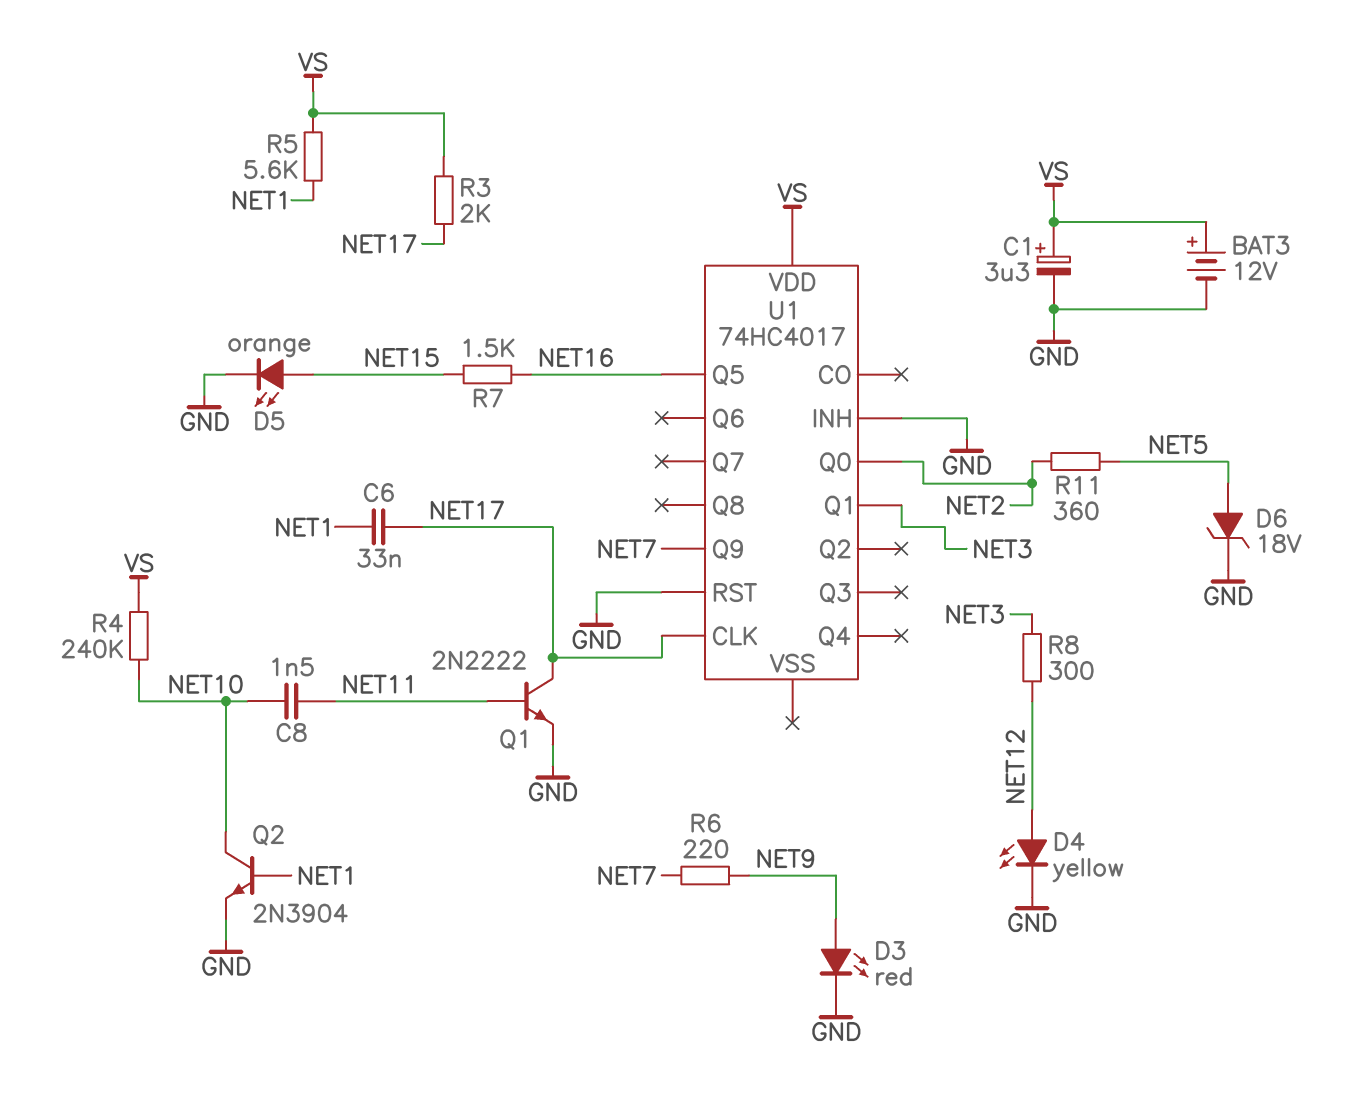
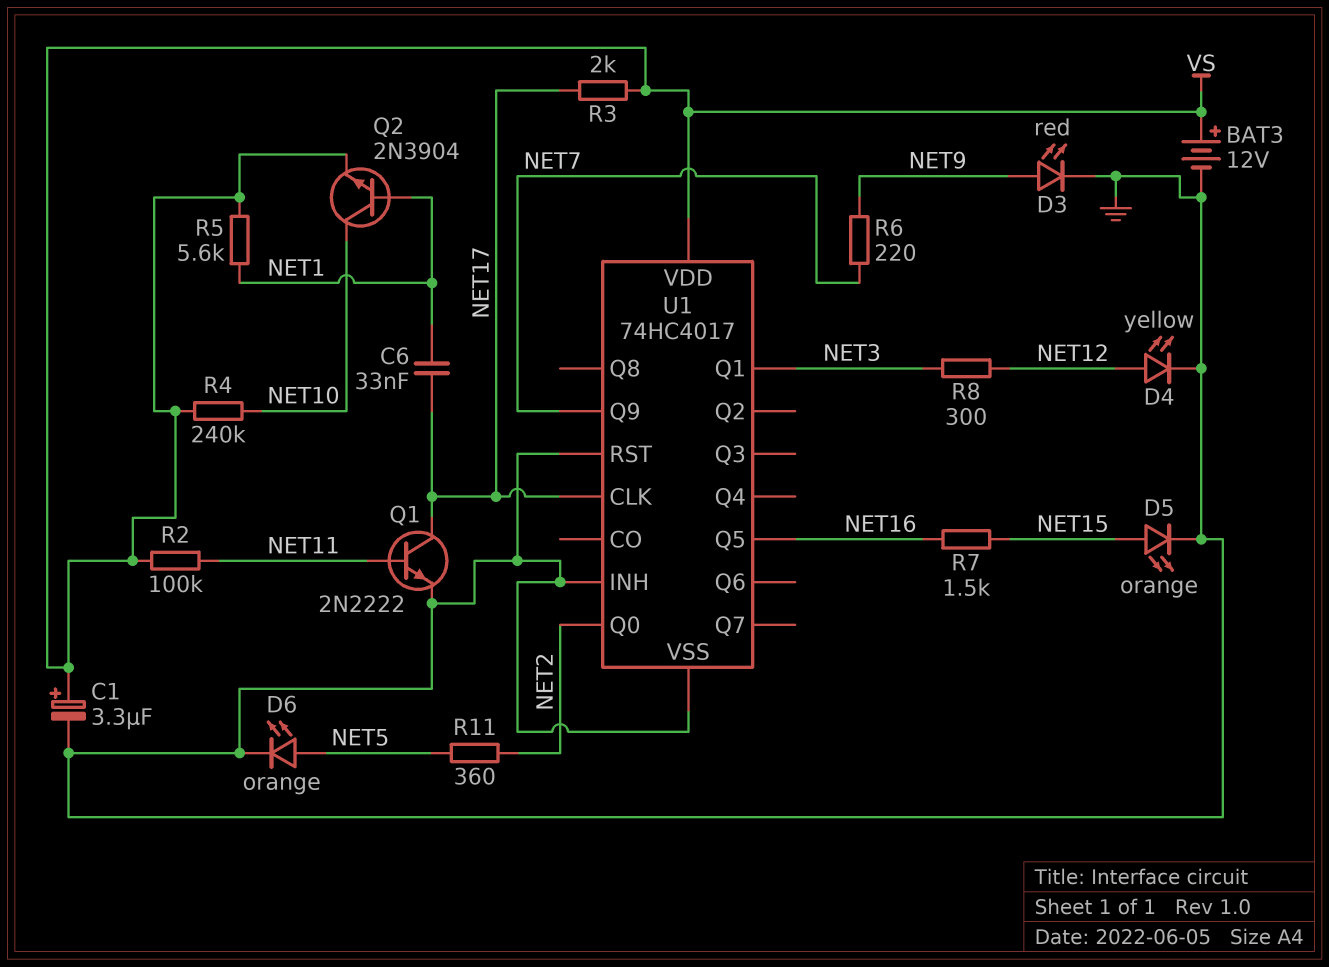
C8: 1.5nF (NET10, NET11) -> none
D6: zener 18V (A NET5, K GND) -> LED orange (A NET5, K GND)
Q2: NPN 2N3904 (B NET1, C NET10, E GND) -> NPN 2N3904 (B NET1, C NET10, E VS)
R2: none -> 100k (NET11, VS)
U1 pin VSS: none -> GND

